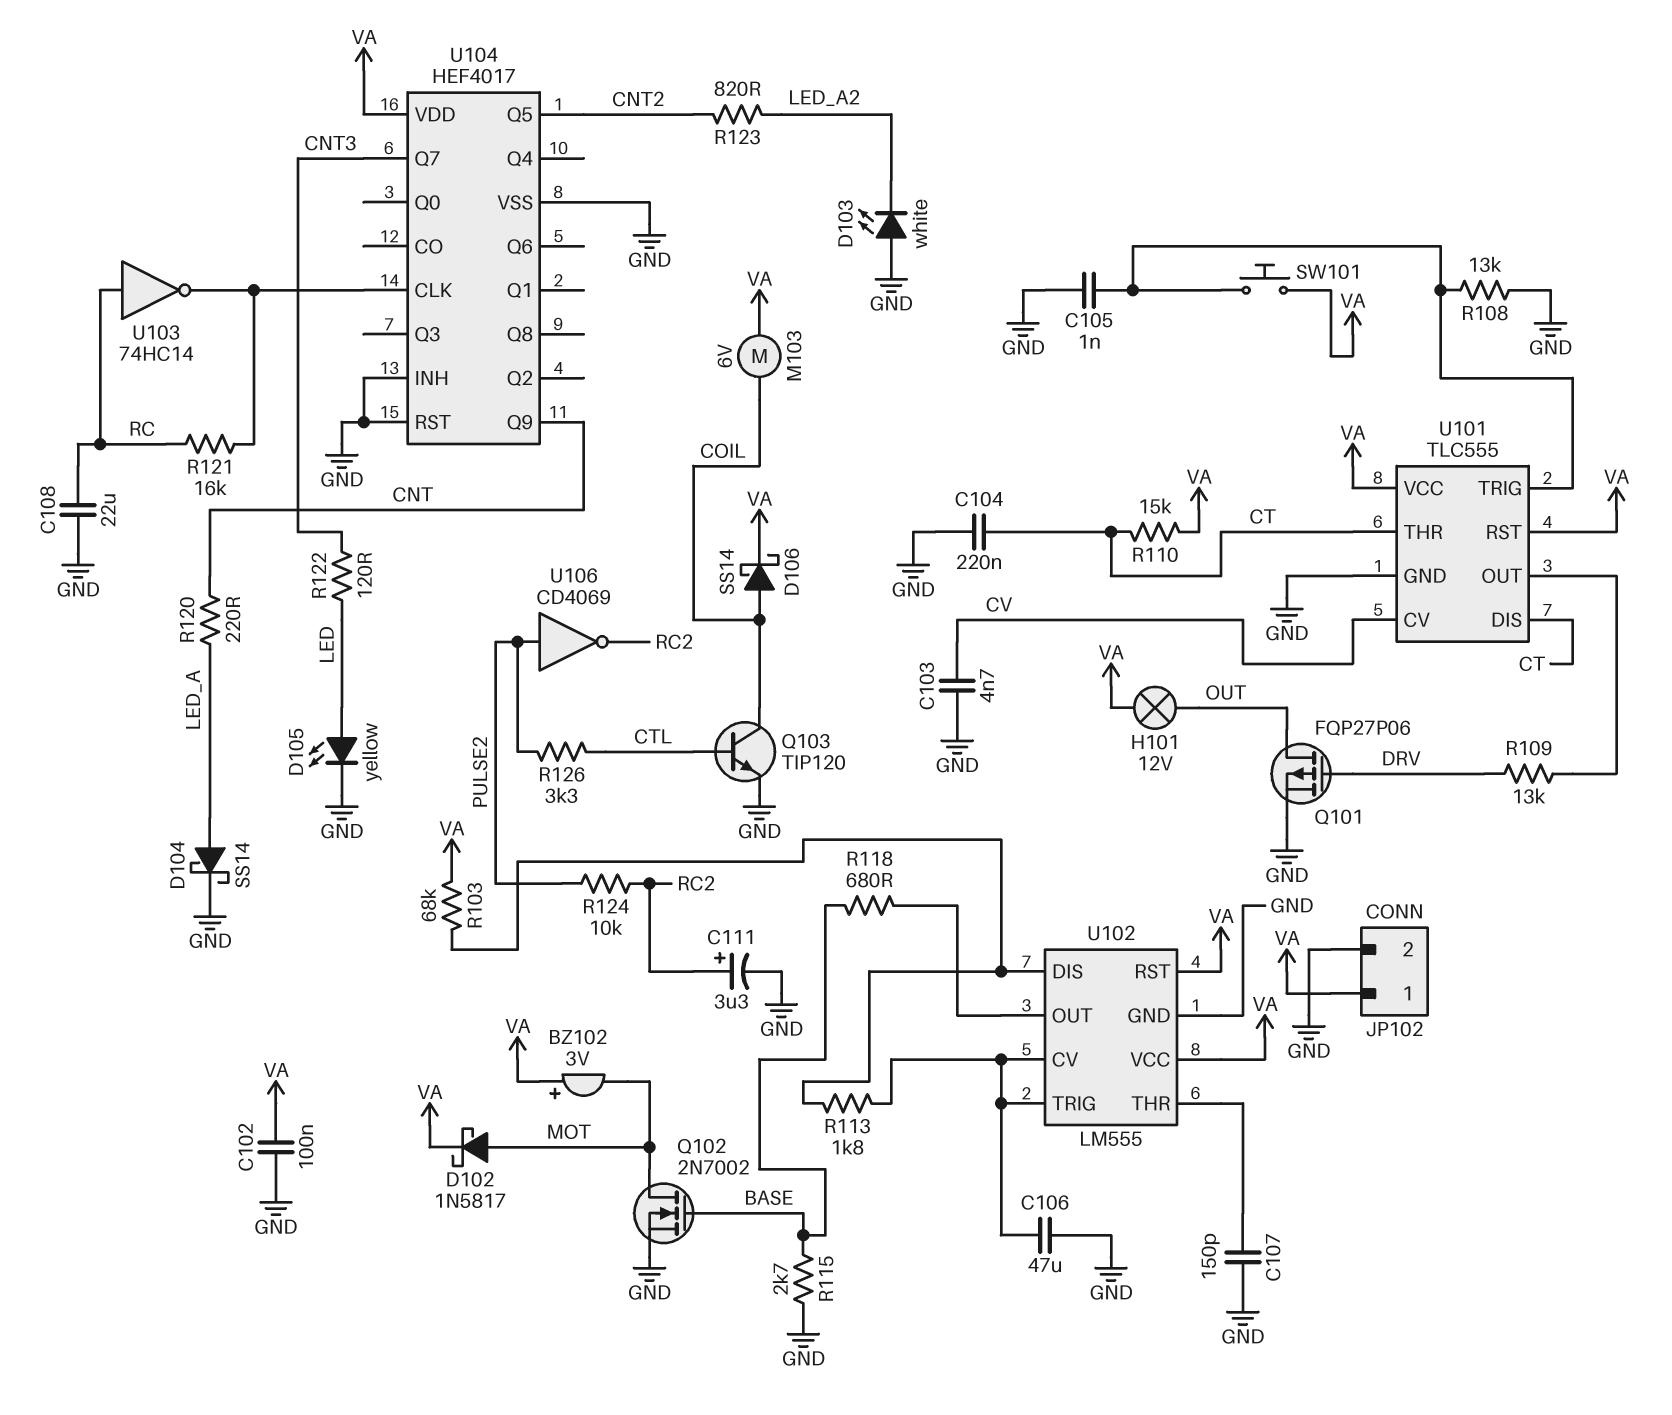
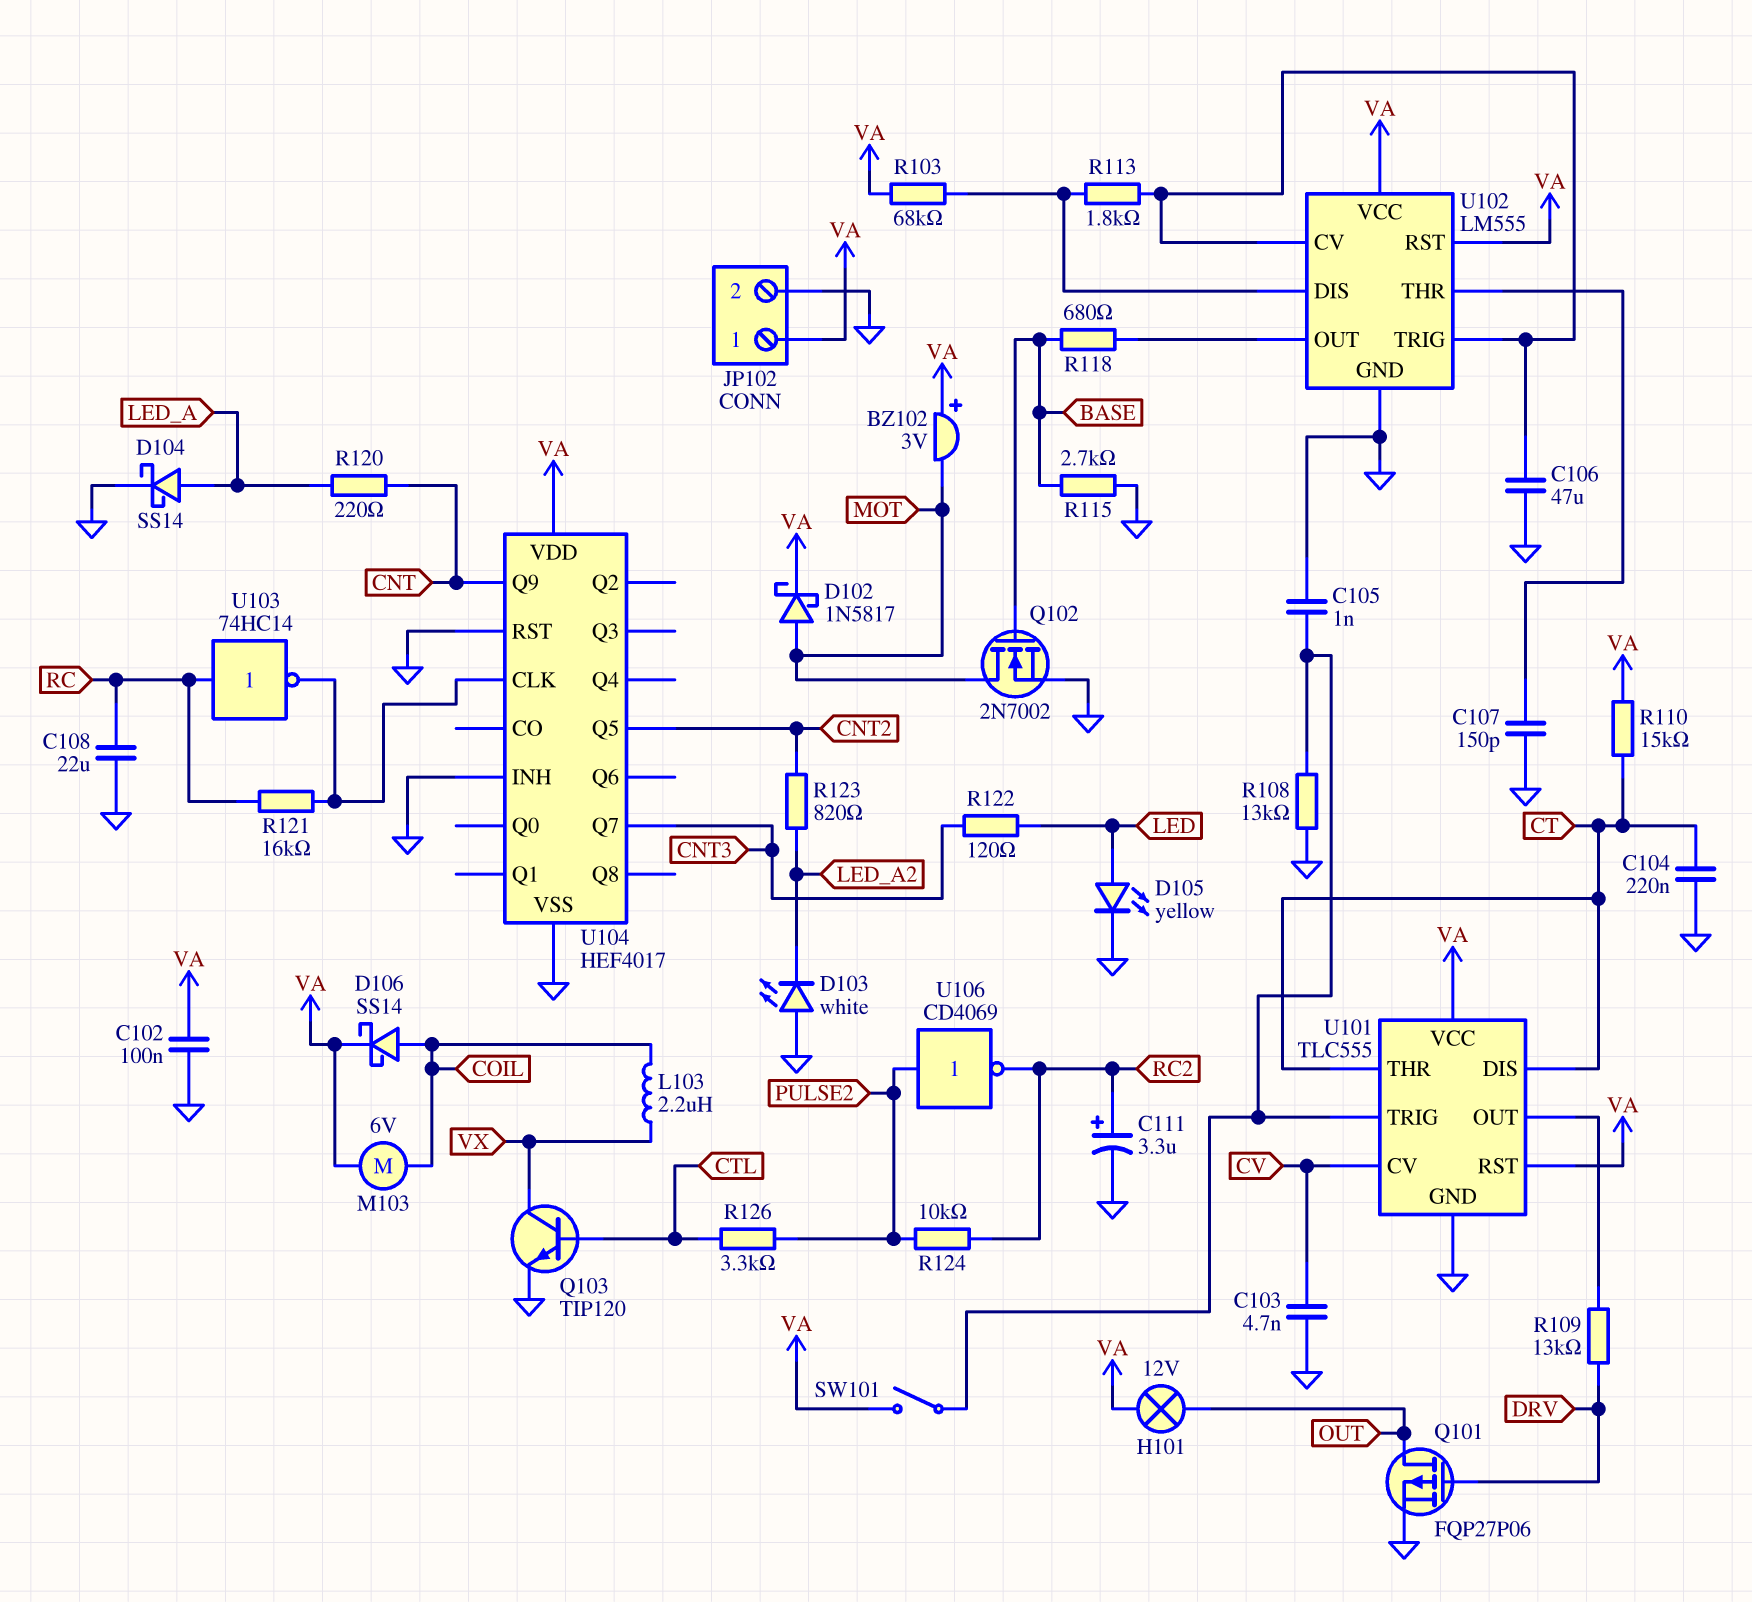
L103: none -> 2.2uH (COIL, VX)
Q103: NPN TIP120 (B CTL, C COIL, E GND) -> NPN TIP120 (B CTL, C VX, E GND)
SW101: button (U101/TRIG, VA) -> switch (U101/TRIG, VA)

